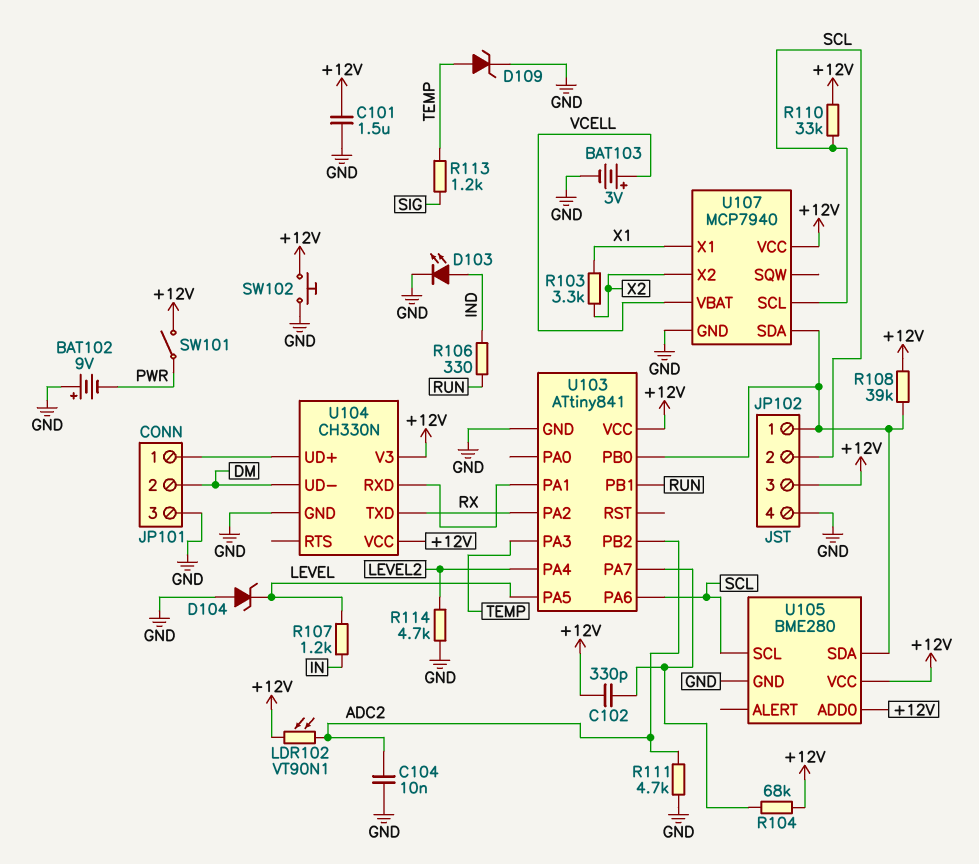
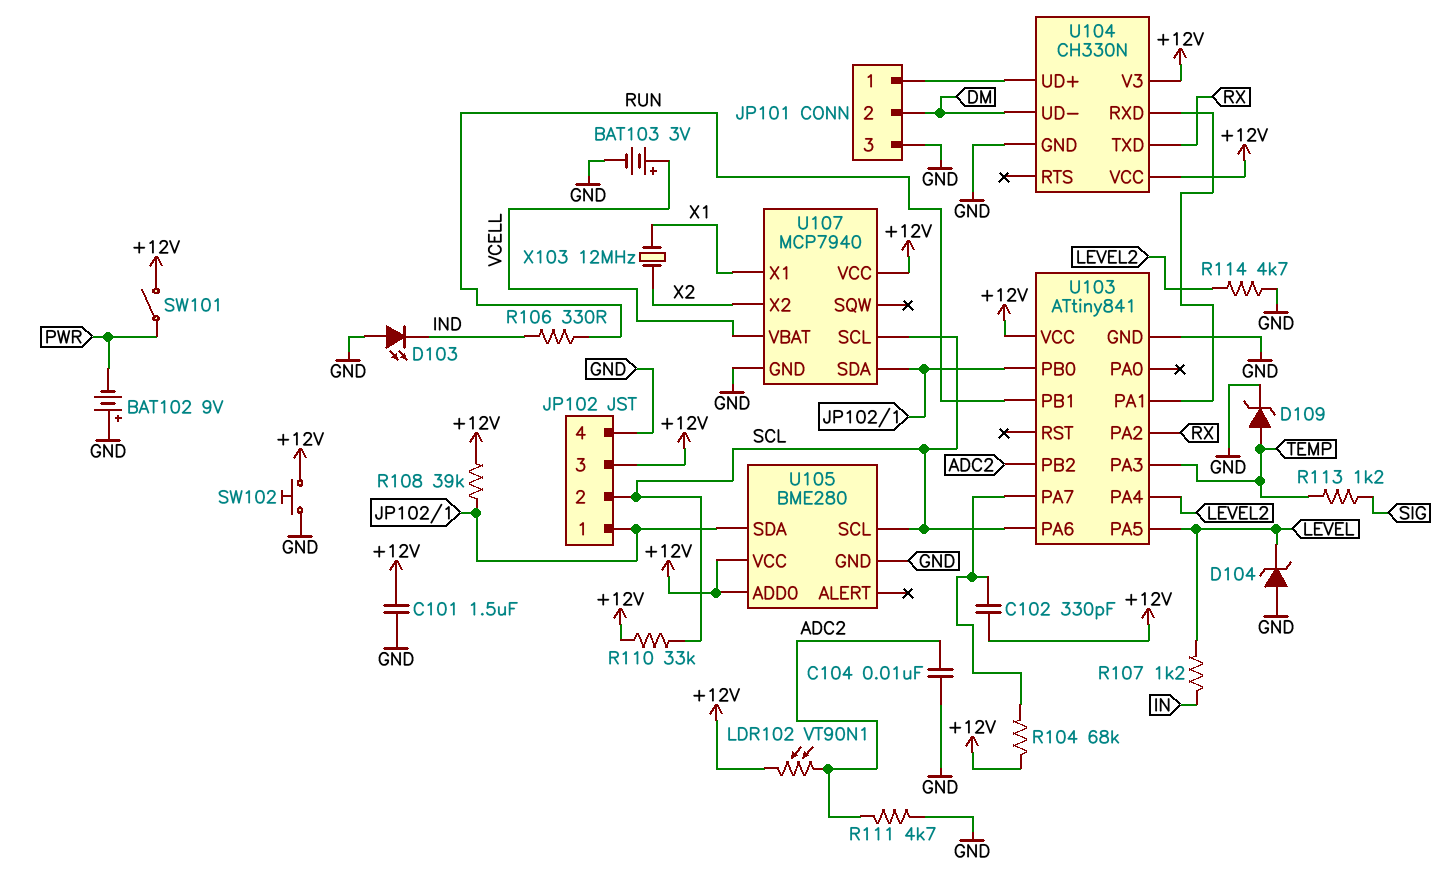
D103: LED (A IND, K GND) -> LED (A GND, K IND)
R103: 3.3k (X1, X2) -> none
X103: none -> 12MHz (X1, X2)

